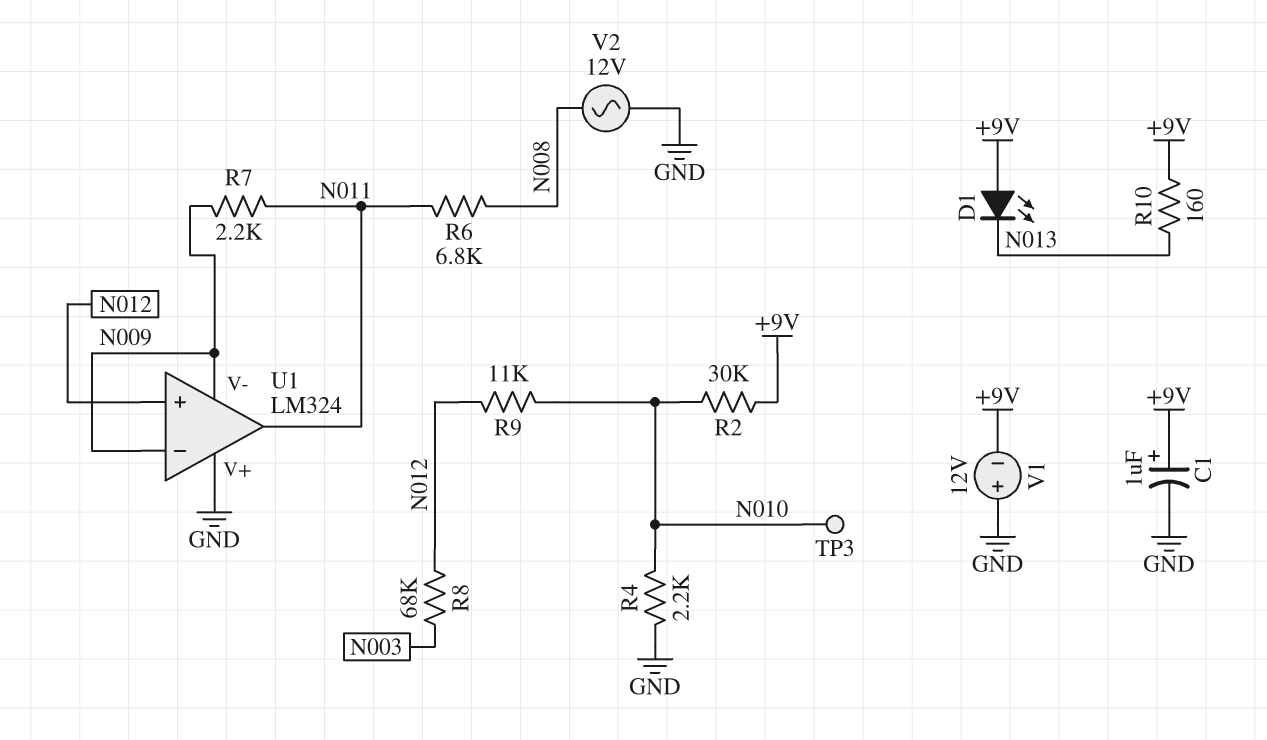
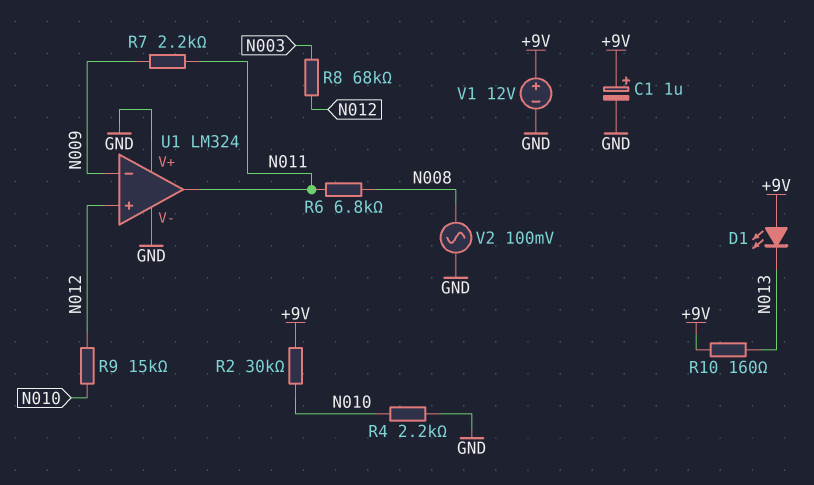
R9: 11k (N010, N012) -> 15k (N010, N012)
TP3: test point (N010) -> none
U1 pin V-: N009 -> GND
V1: 12V (plus GND, minus +9V) -> 12V (plus +9V, minus GND)
V2: AC 12V (GND, N008) -> AC 100mV (GND, N008)

